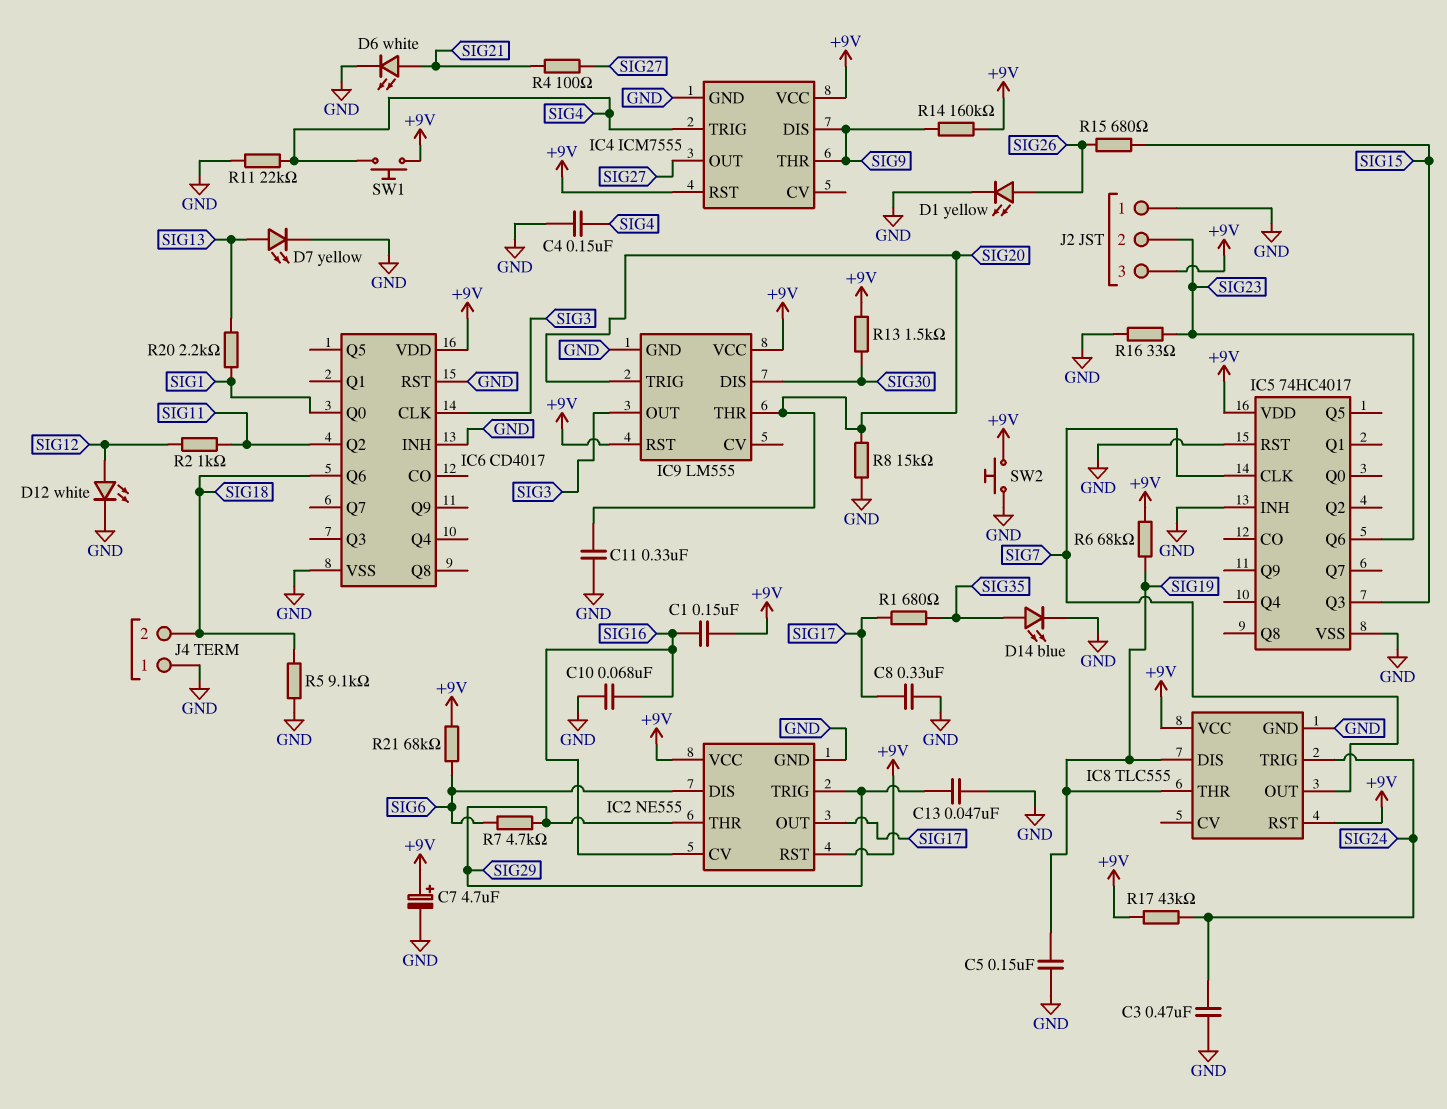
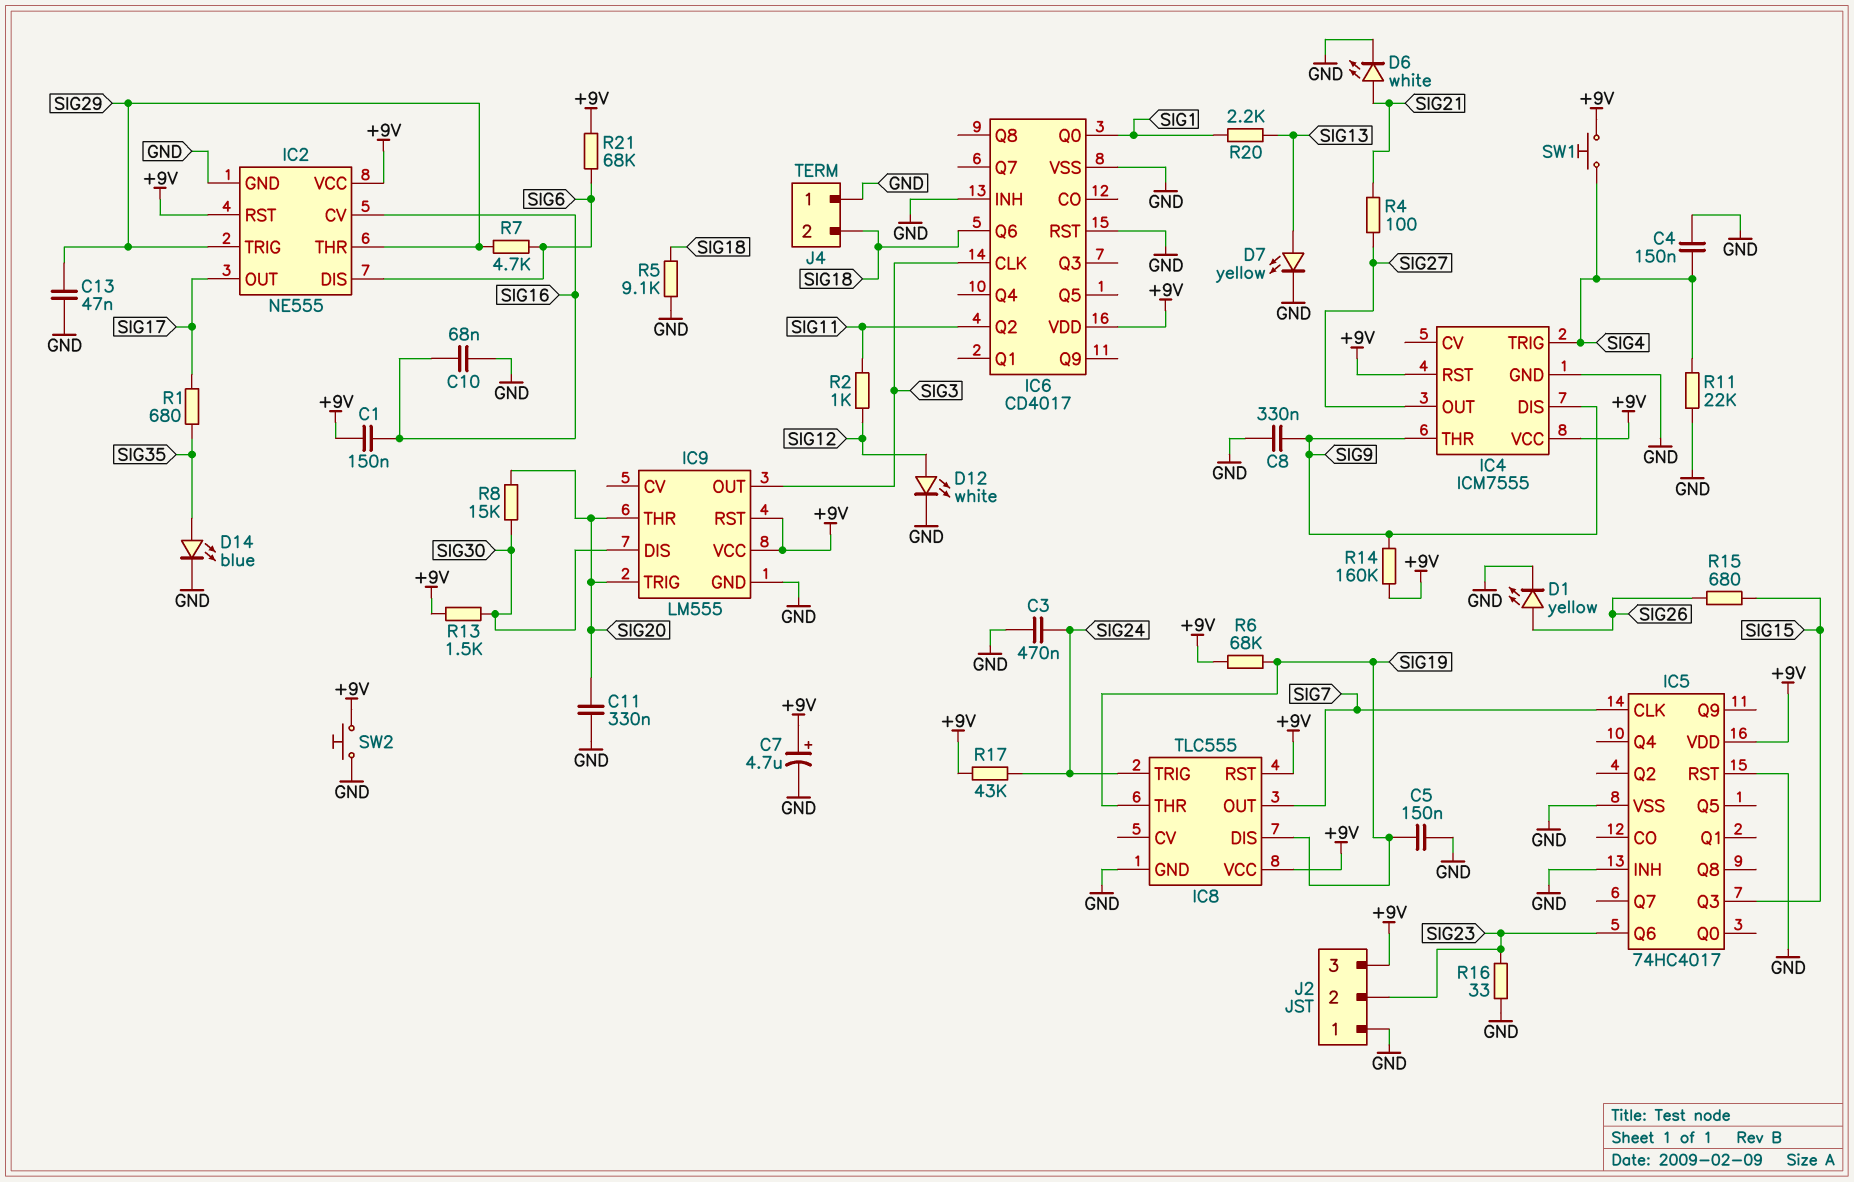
C8: 330nF (GND, SIG17) -> 330nF (GND, SIG9)
R8: 15k (GND, SIG20) -> 15k (SIG20, SIG30)

